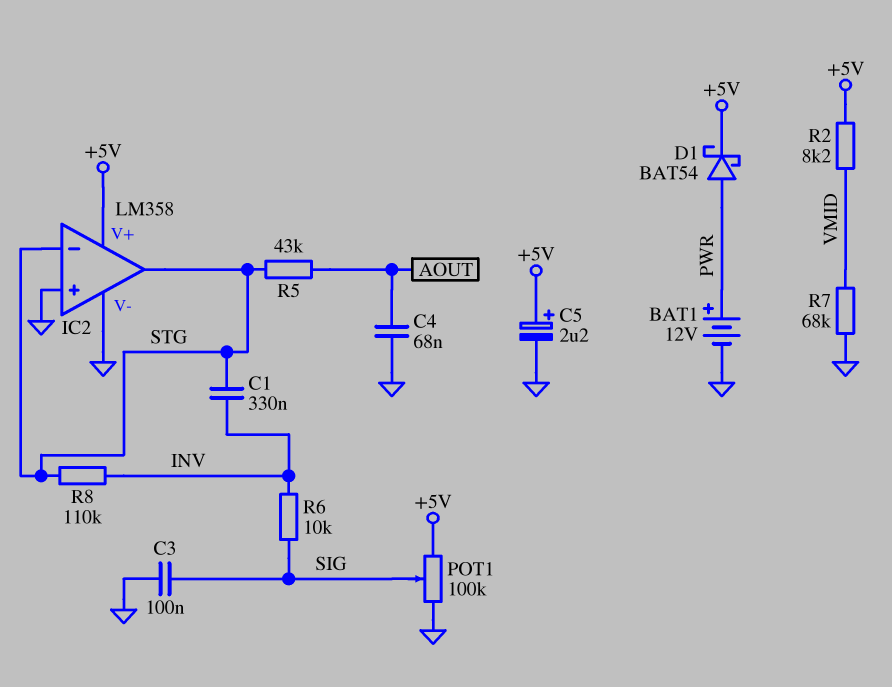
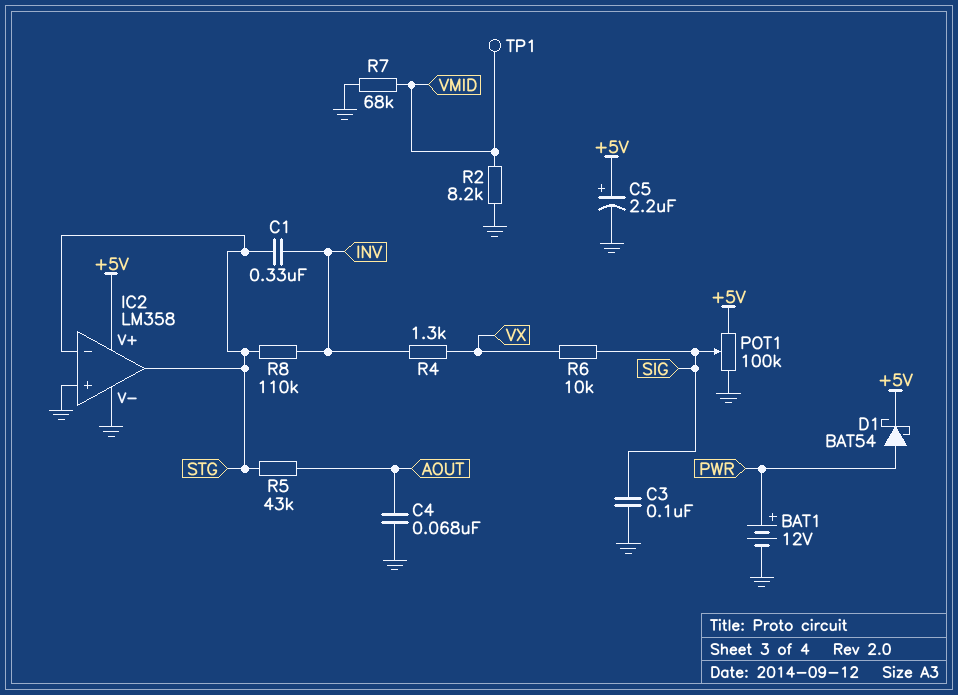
R2: 8.2k (+5V, VMID) -> 8.2k (GND, VMID)
R4: none -> 1.3k (INV, VX)
R6: 10k (INV, SIG) -> 10k (SIG, VX)
TP1: none -> test point (VMID)

